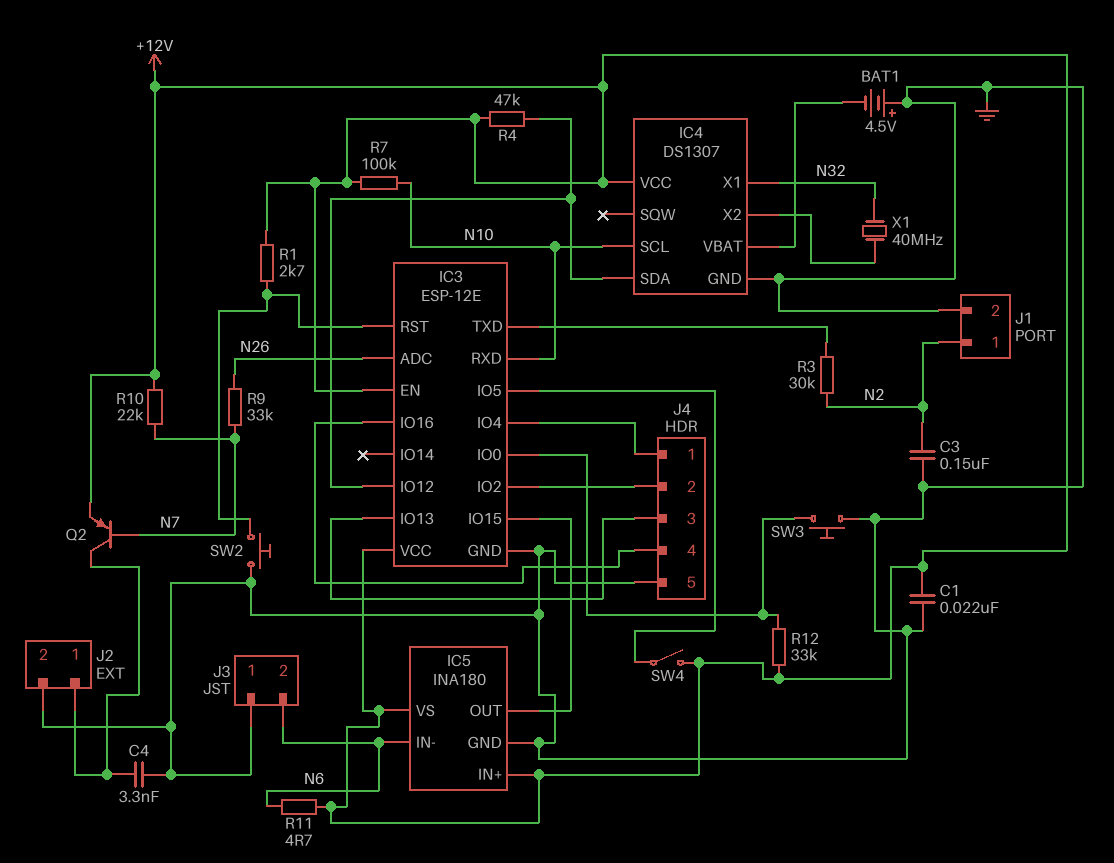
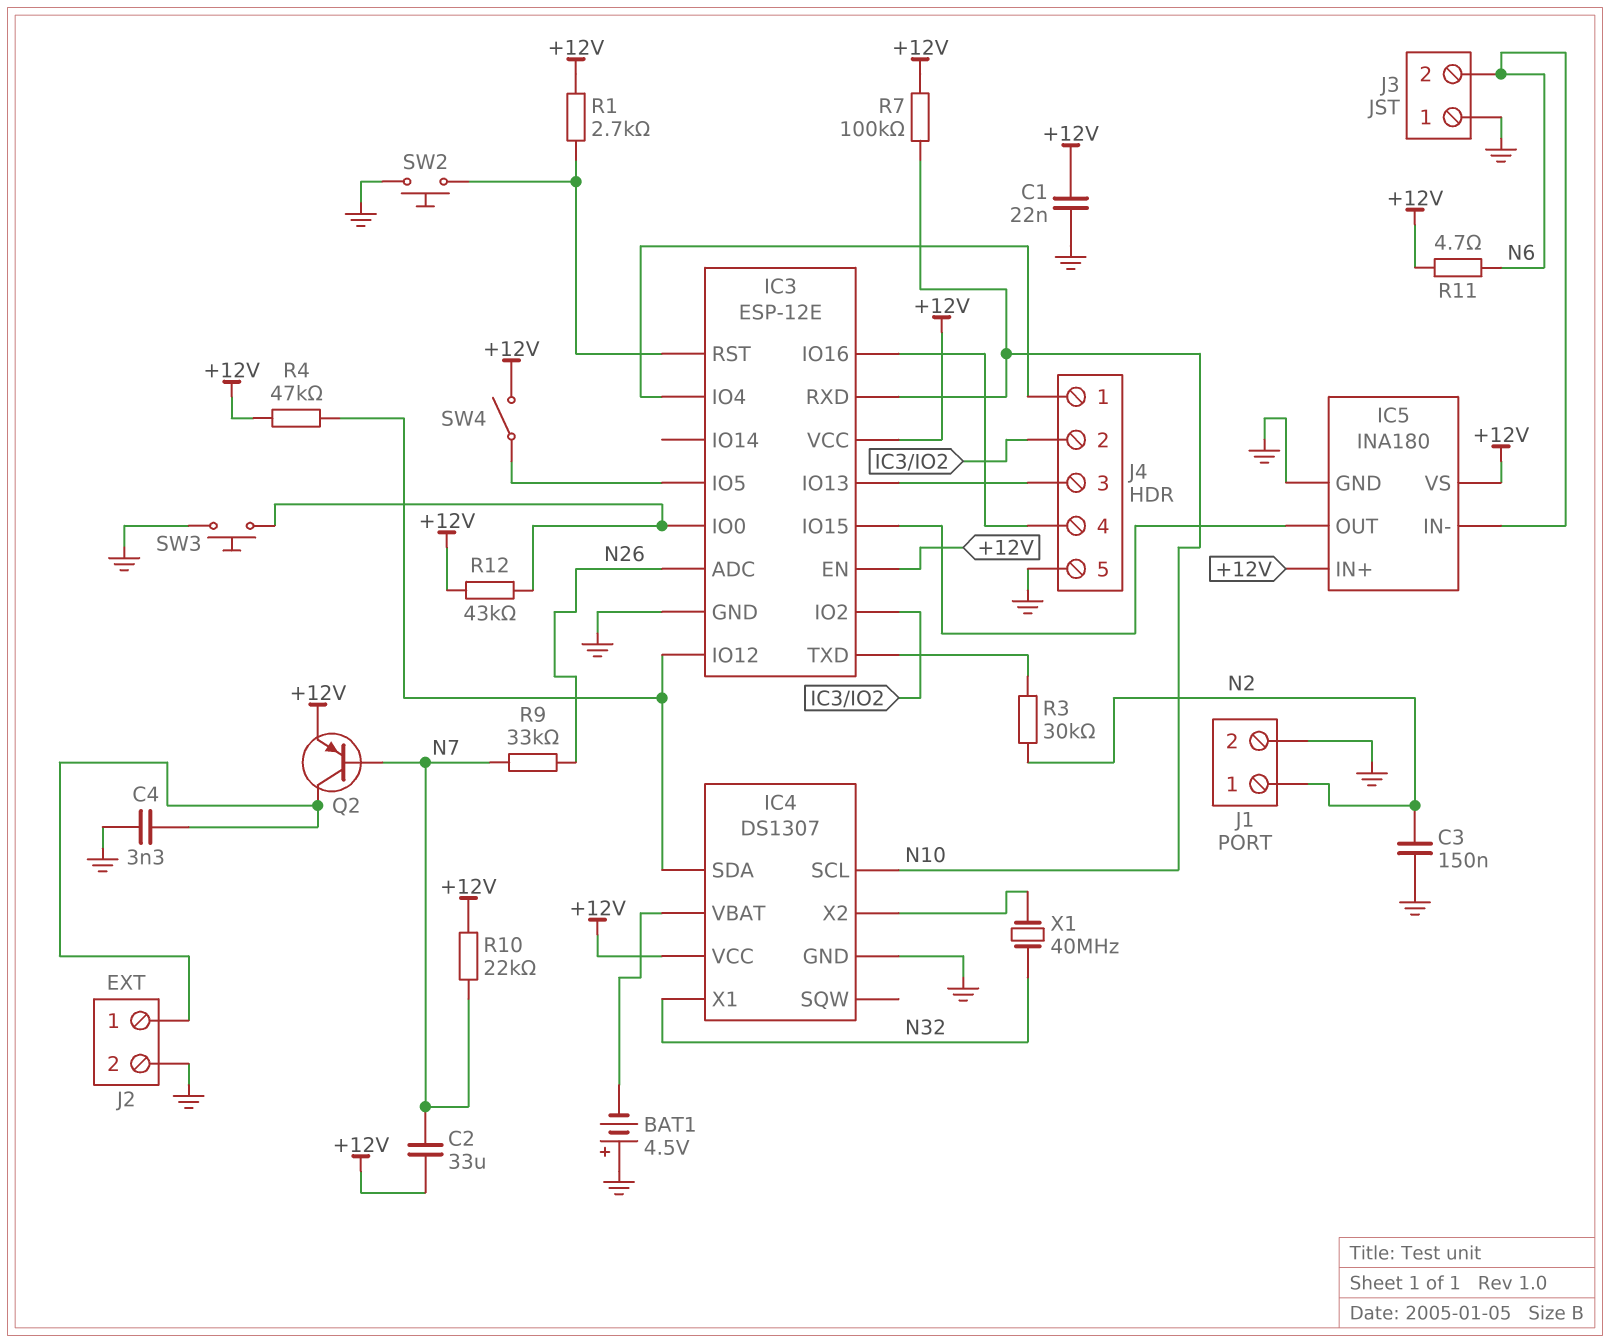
C2: none -> 33uF (+12V, N7)
R12: 33k (+12V, IC3/IO0) -> 43k (+12V, IC3/IO0)

